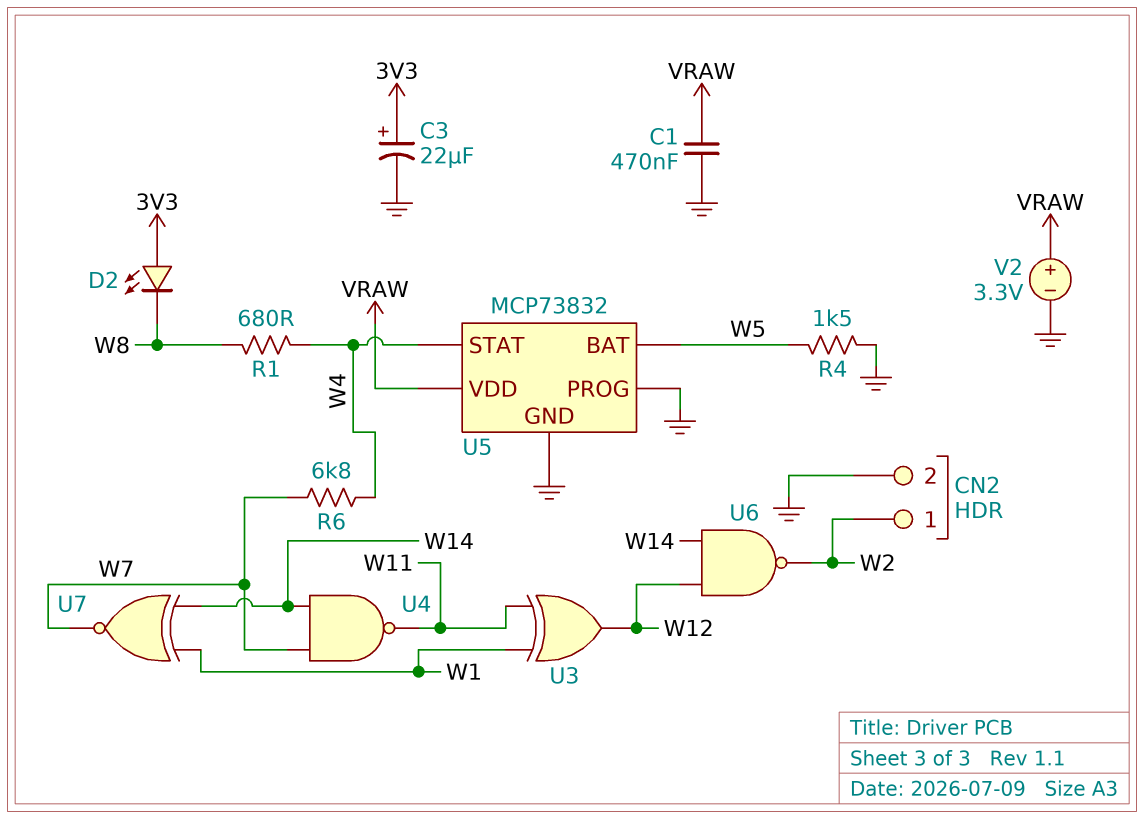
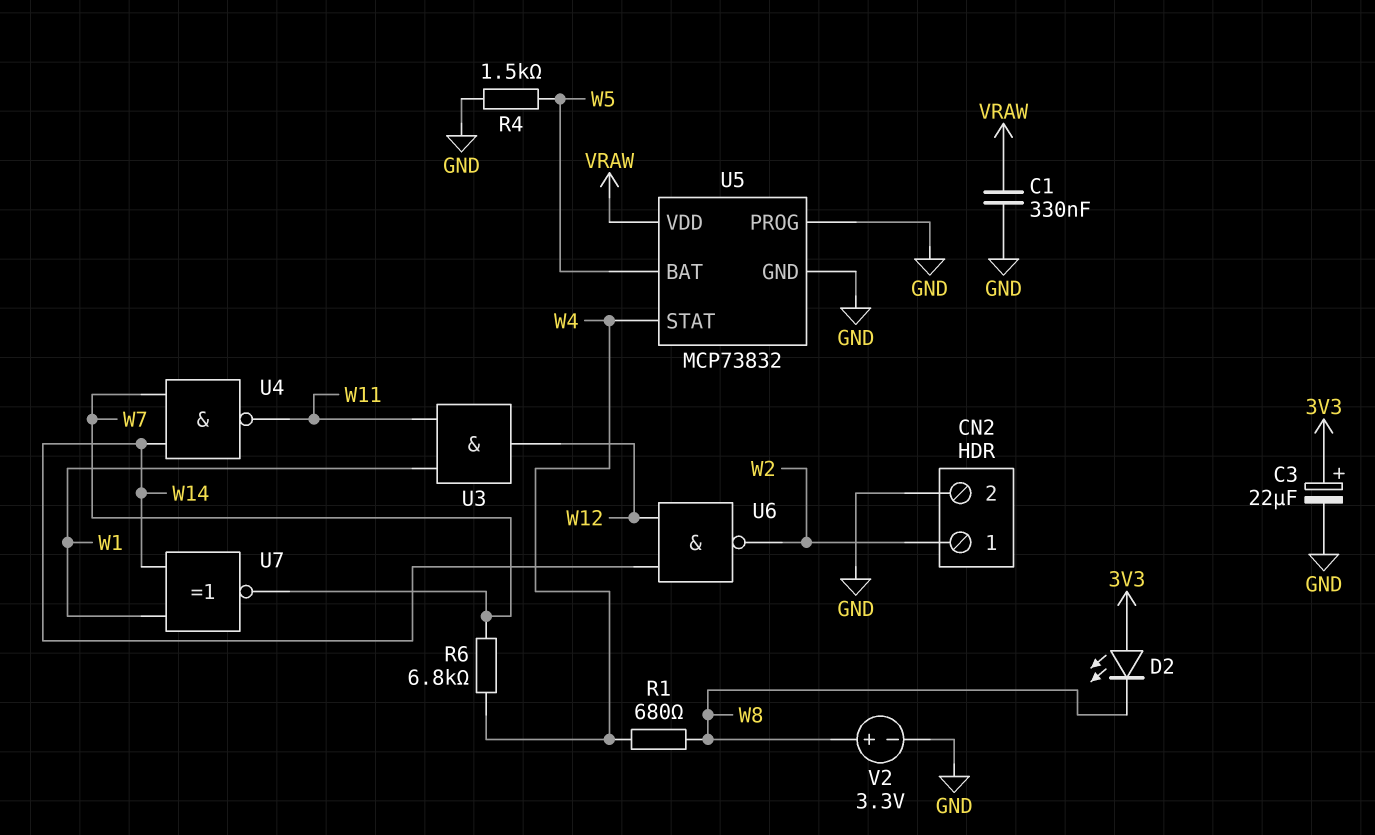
C1: 470nF (GND, VRAW) -> 330nF (GND, VRAW)
U3: XOR (in W1, in W11, out W12) -> AND (in W1, in W11, out W12)
V2: 3.3V (plus VRAW, minus GND) -> 3.3V (plus W8, minus GND)

